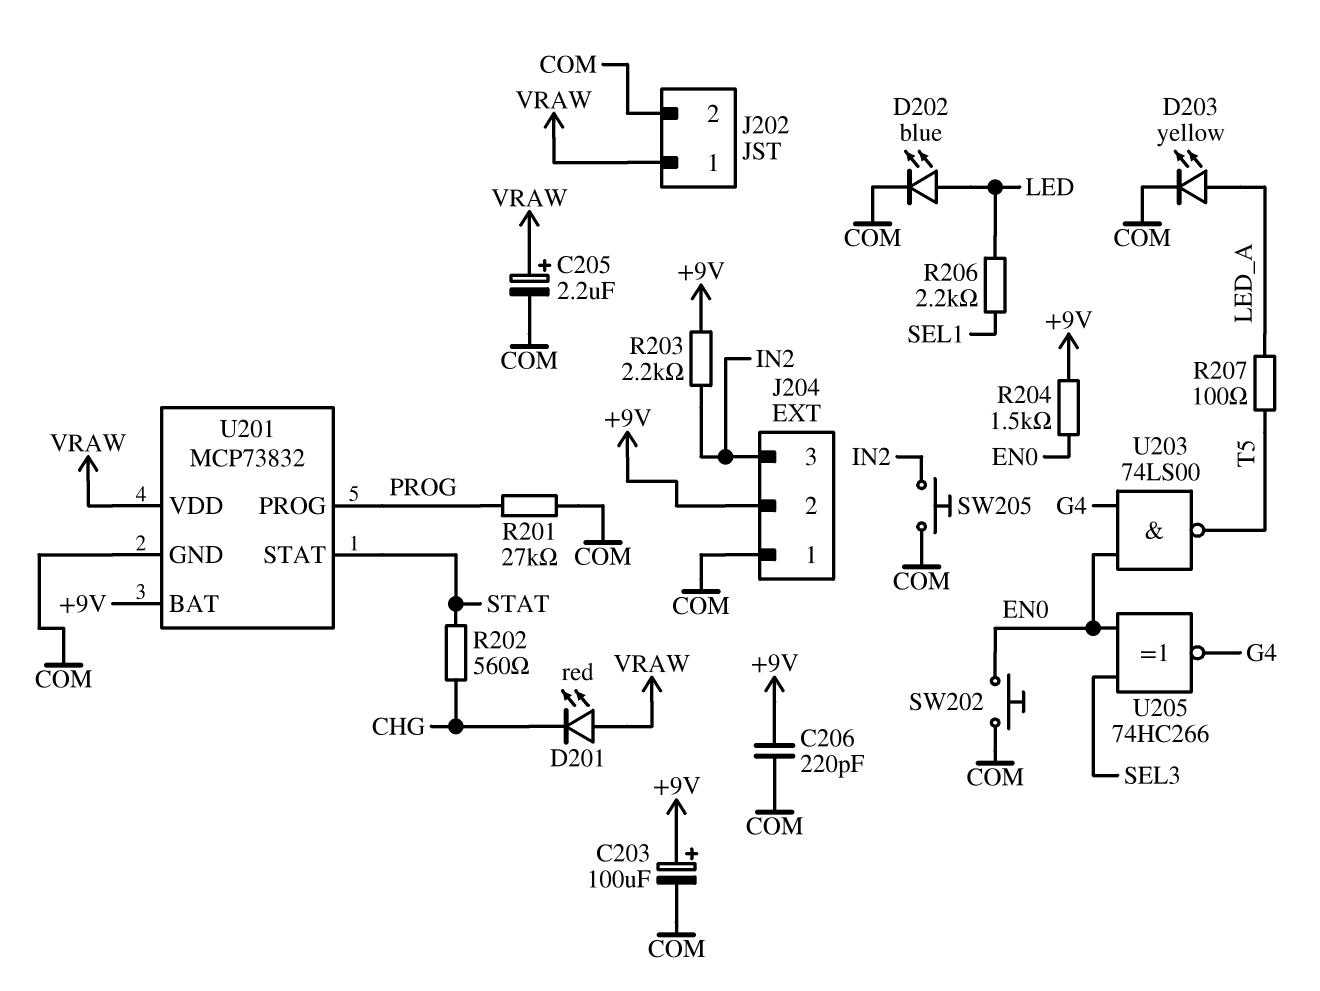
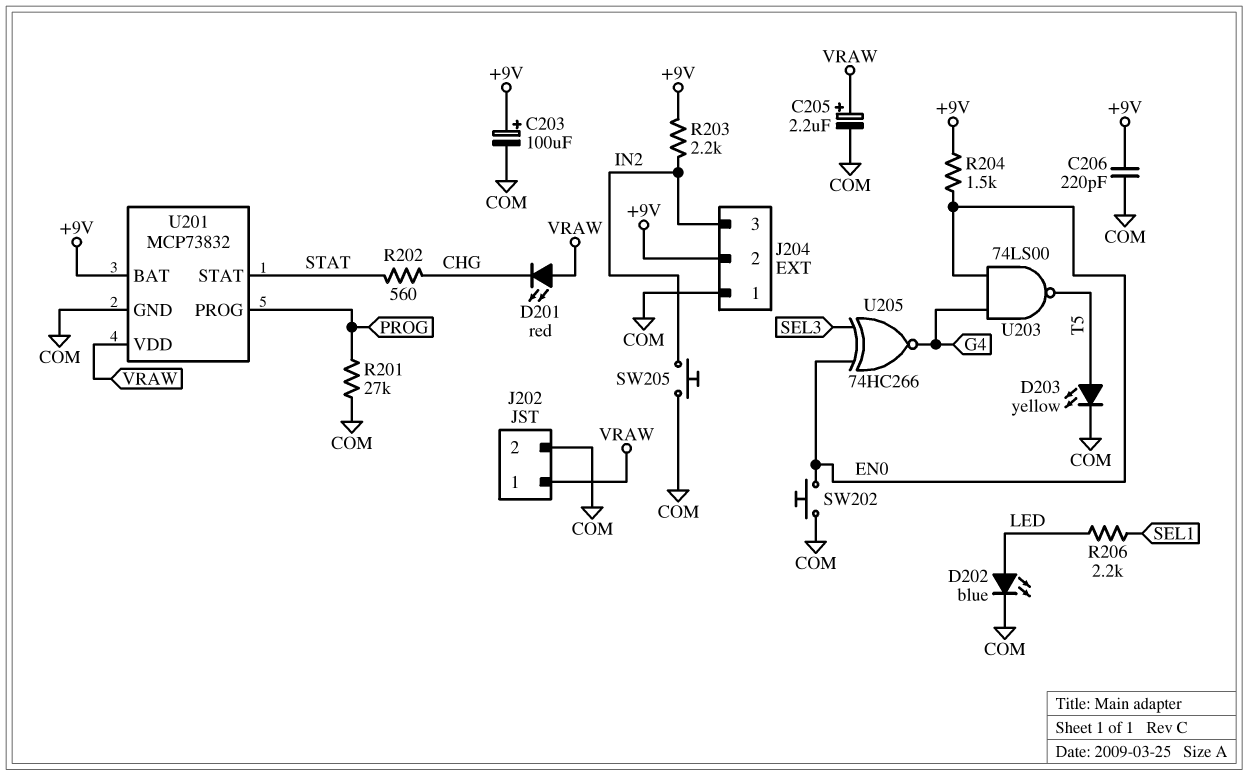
D203: LED yellow (A LED_A, K COM) -> LED yellow (A T5, K COM)
R207: 100 (LED_A, T5) -> none

